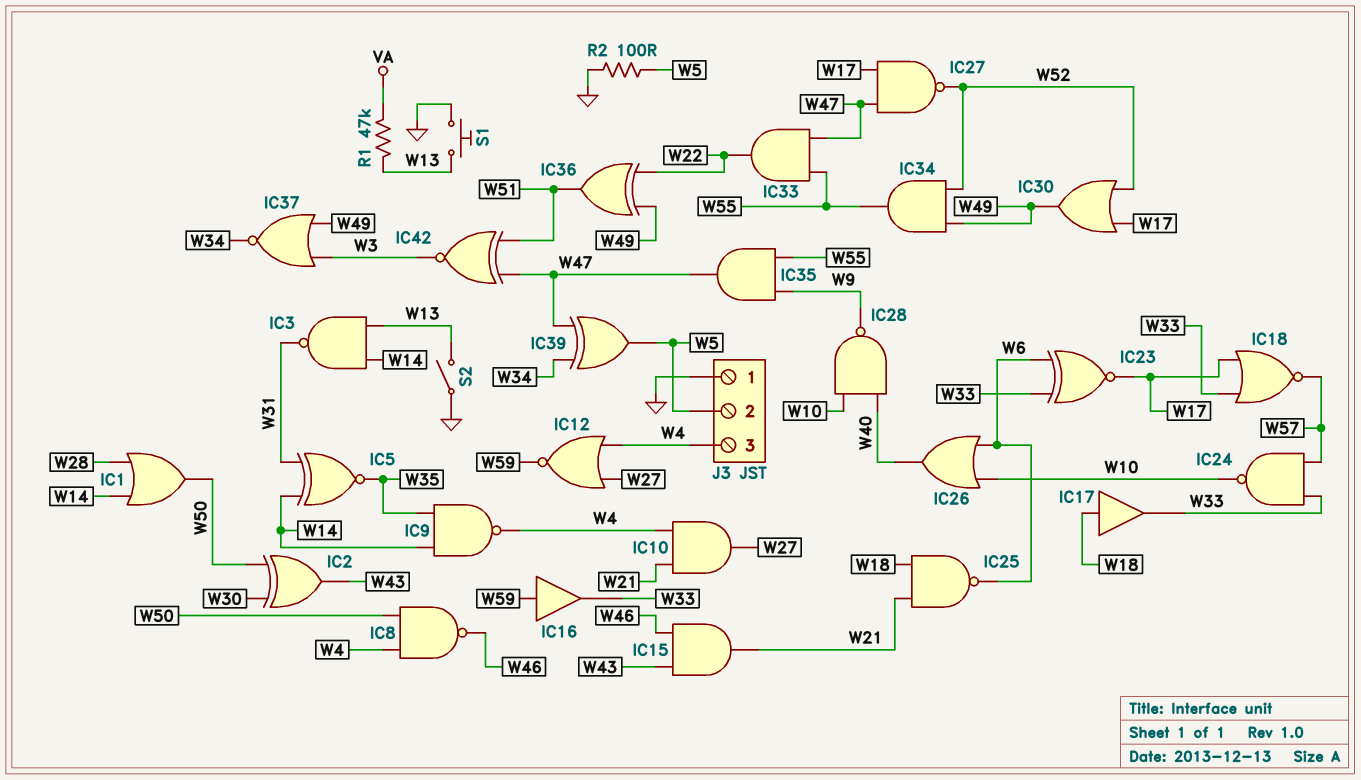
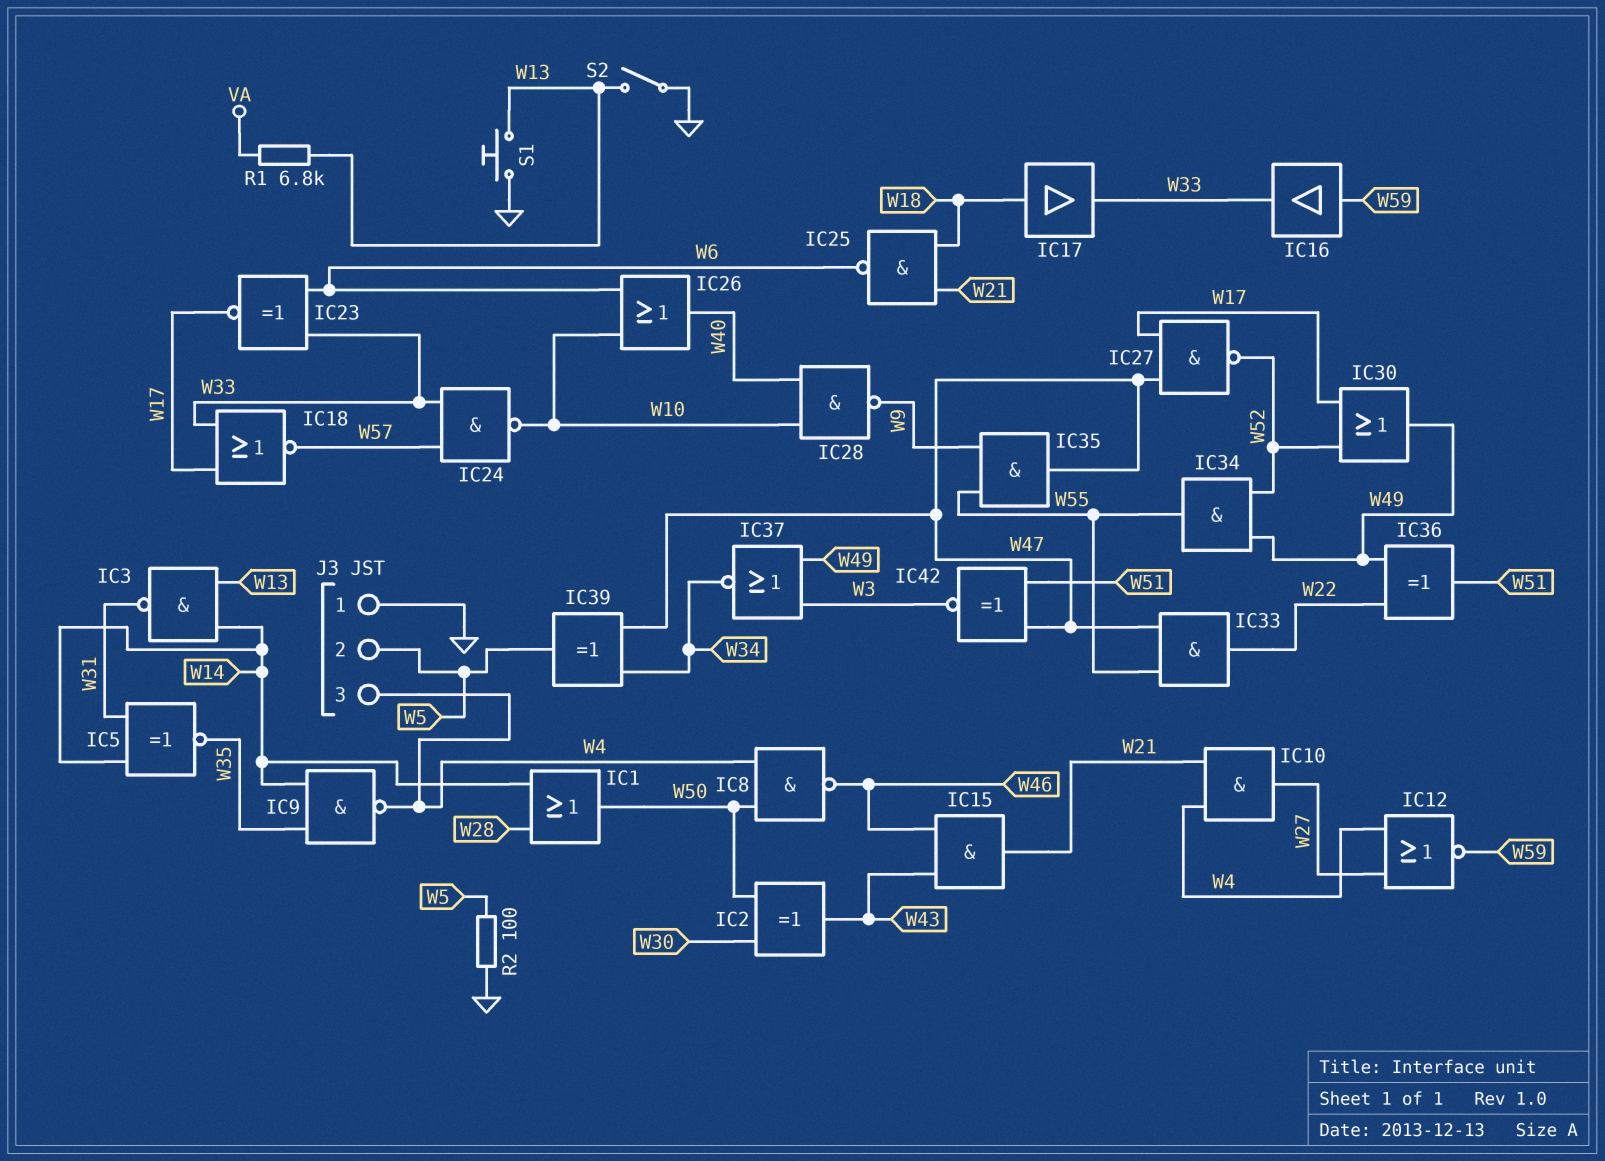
R1: 47k (VA, W13) -> 6.8k (VA, W13)

